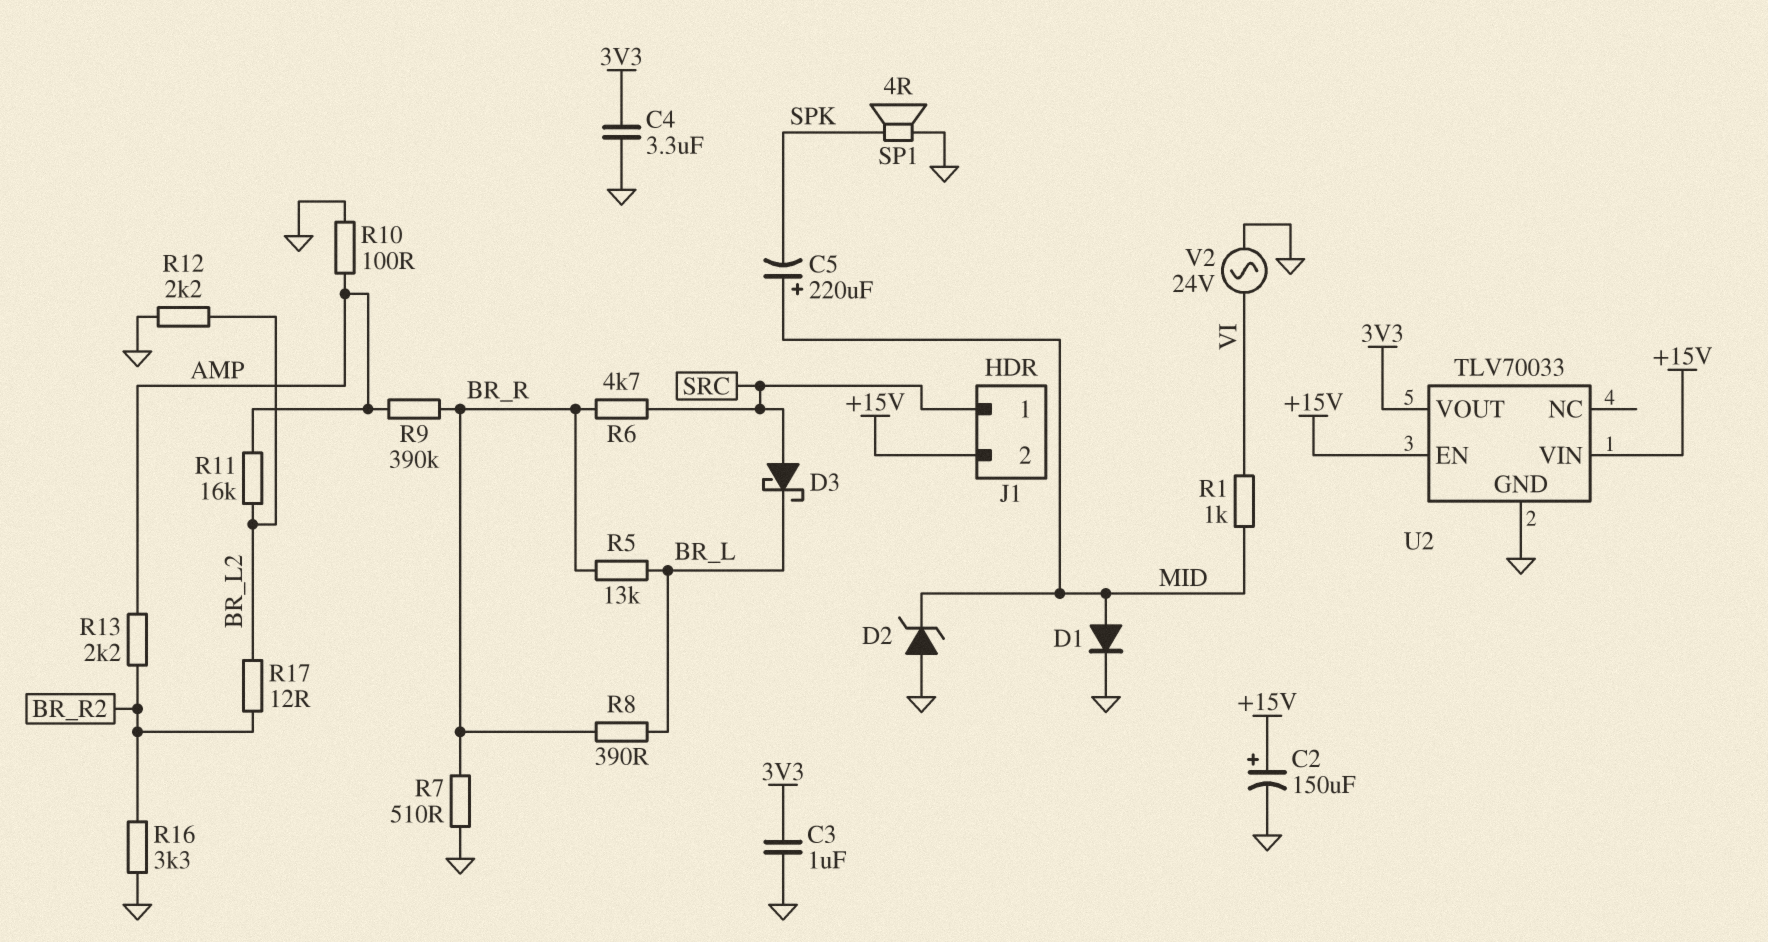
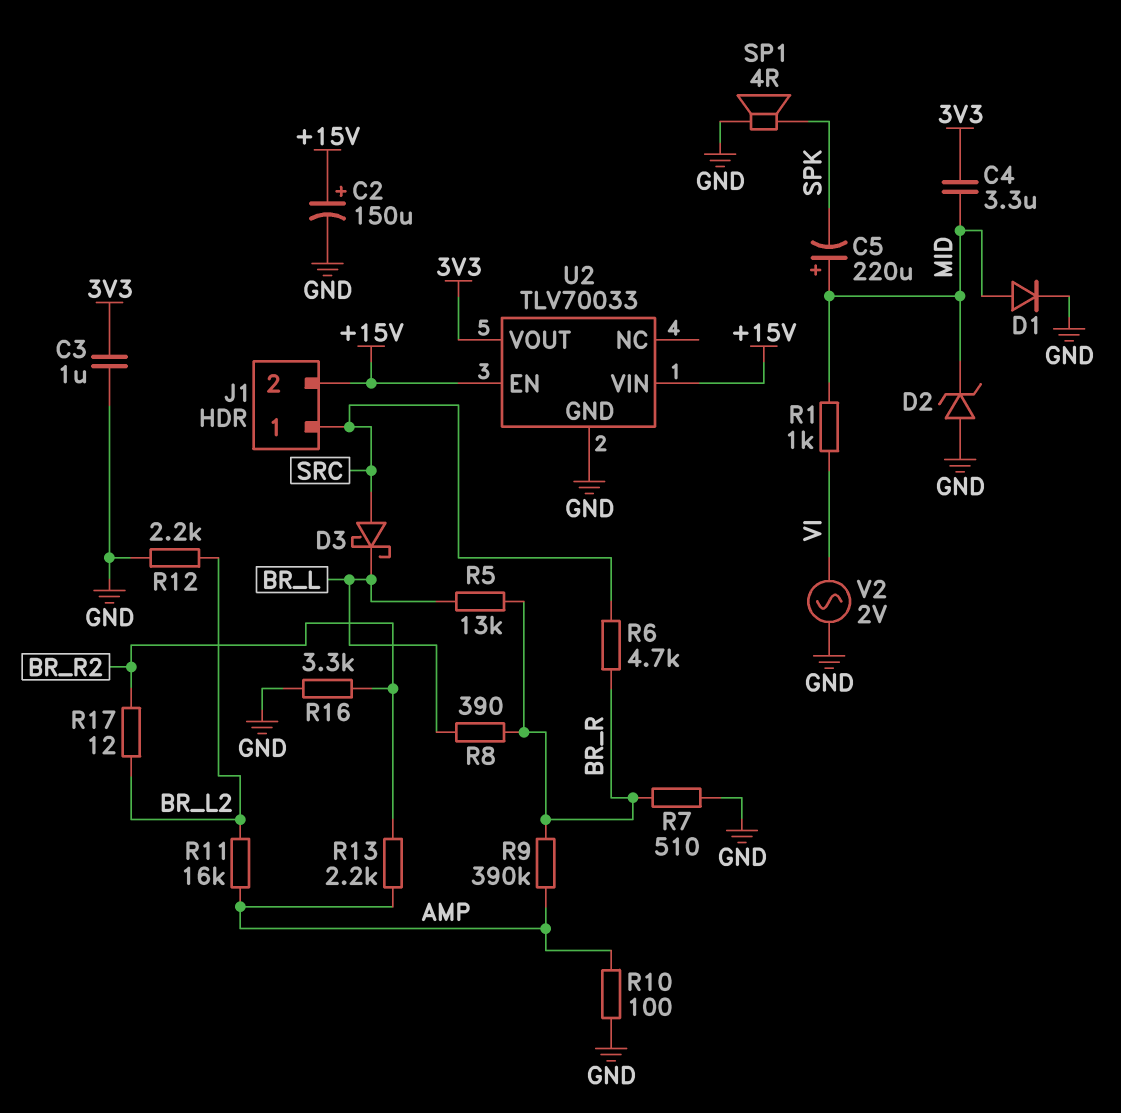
C4: 3.3uF (3V3, GND) -> 3.3uF (3V3, MID)
V2: AC 24V (GND, VI) -> AC 2V (GND, VI)

